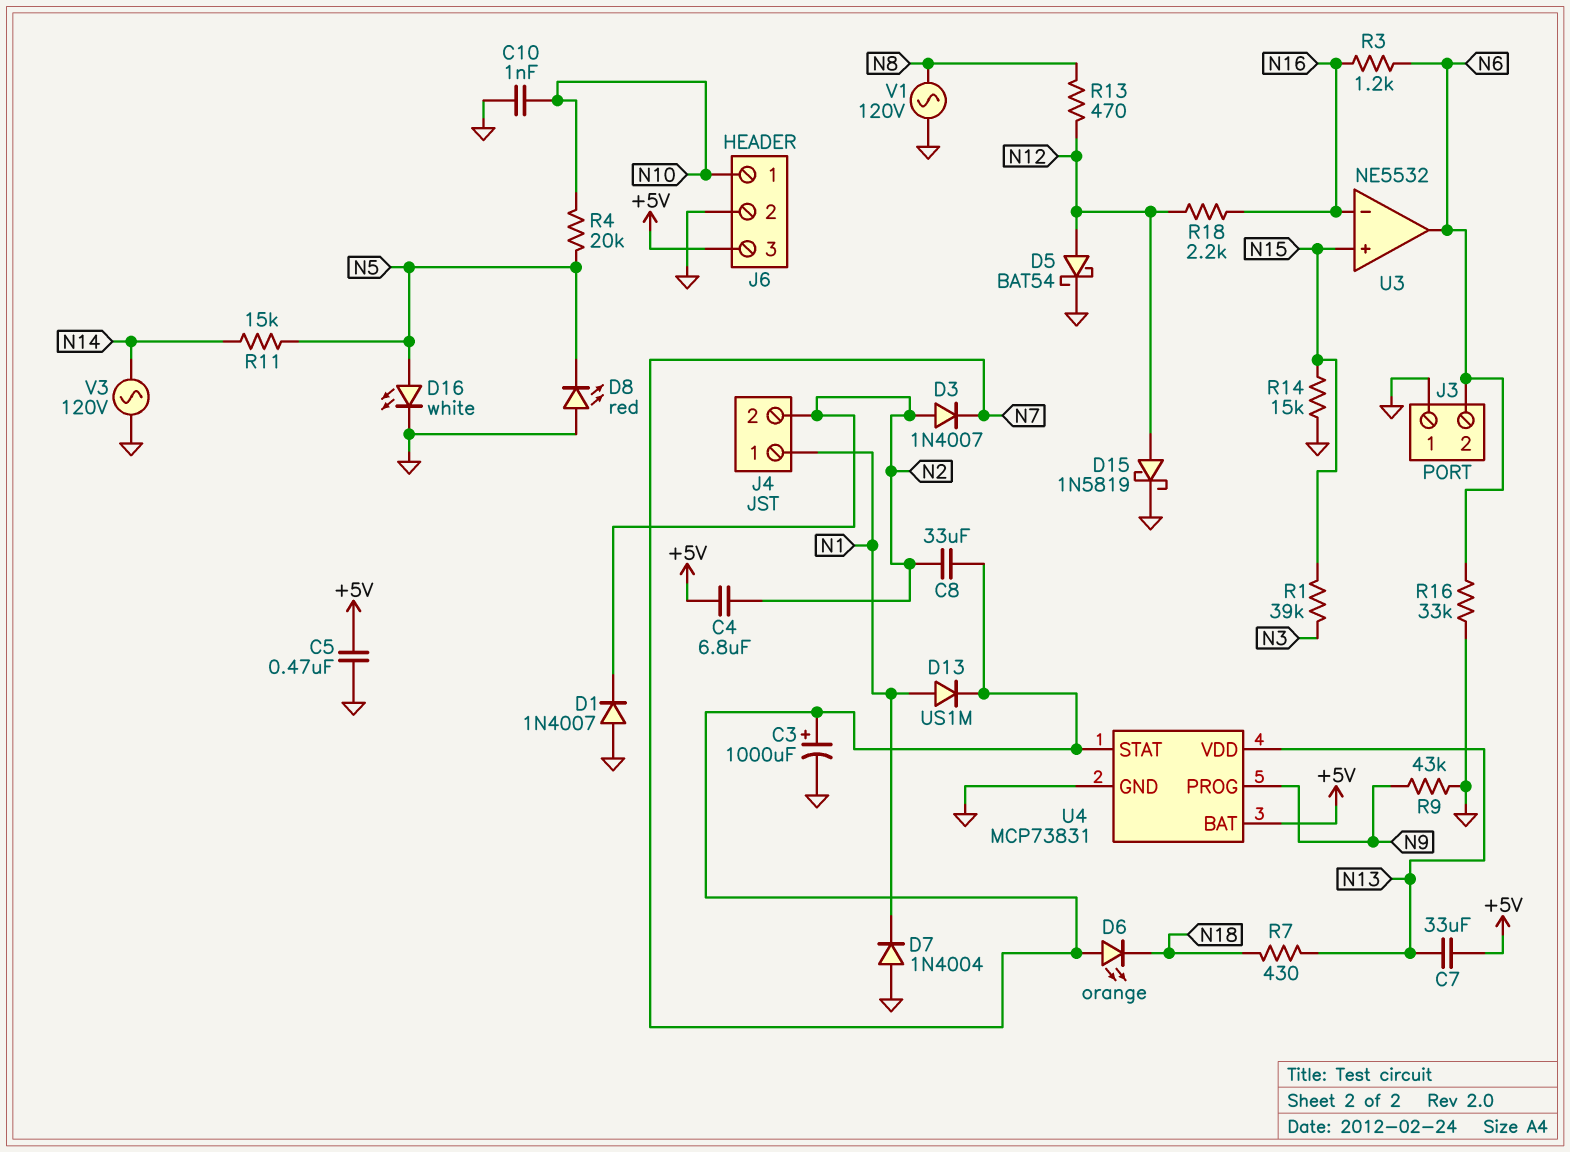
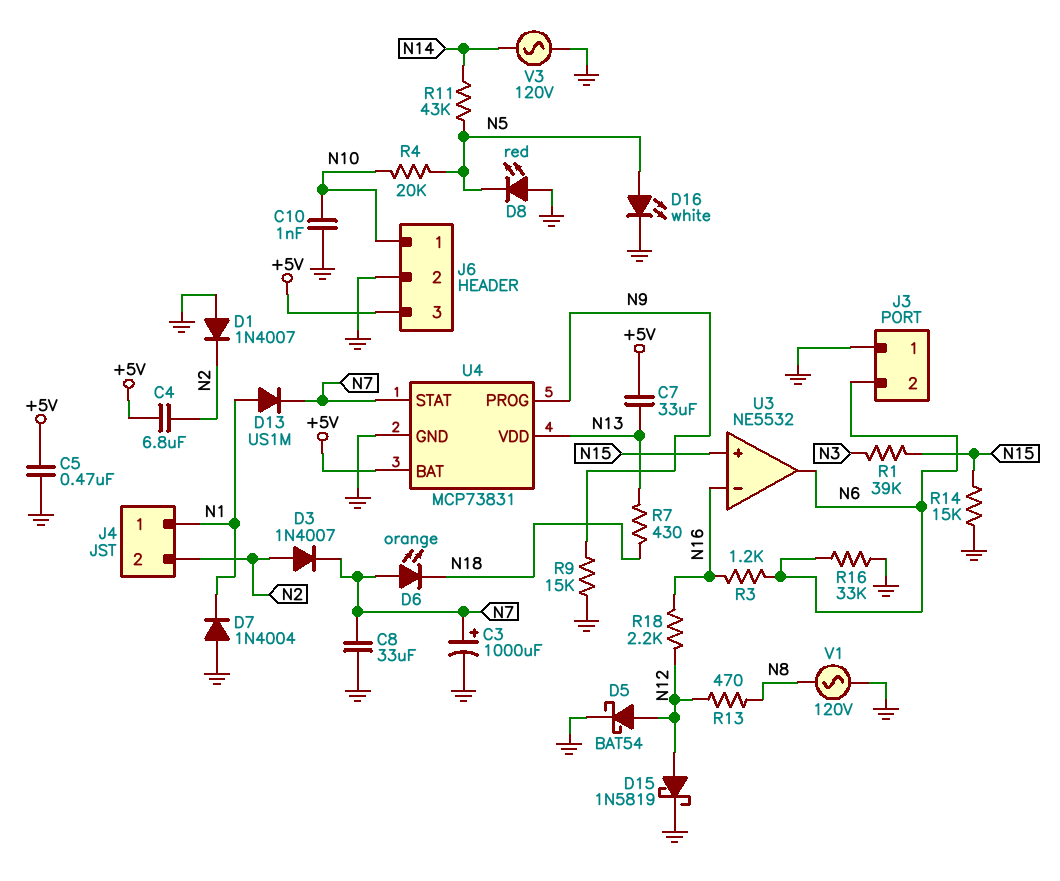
C8: 33uF (N2, N7) -> 33uF (GND, N7)
R9: 43k (GND, N9) -> 15k (GND, N9)
R11: 15k (N5, N14) -> 43k (N5, N14)

